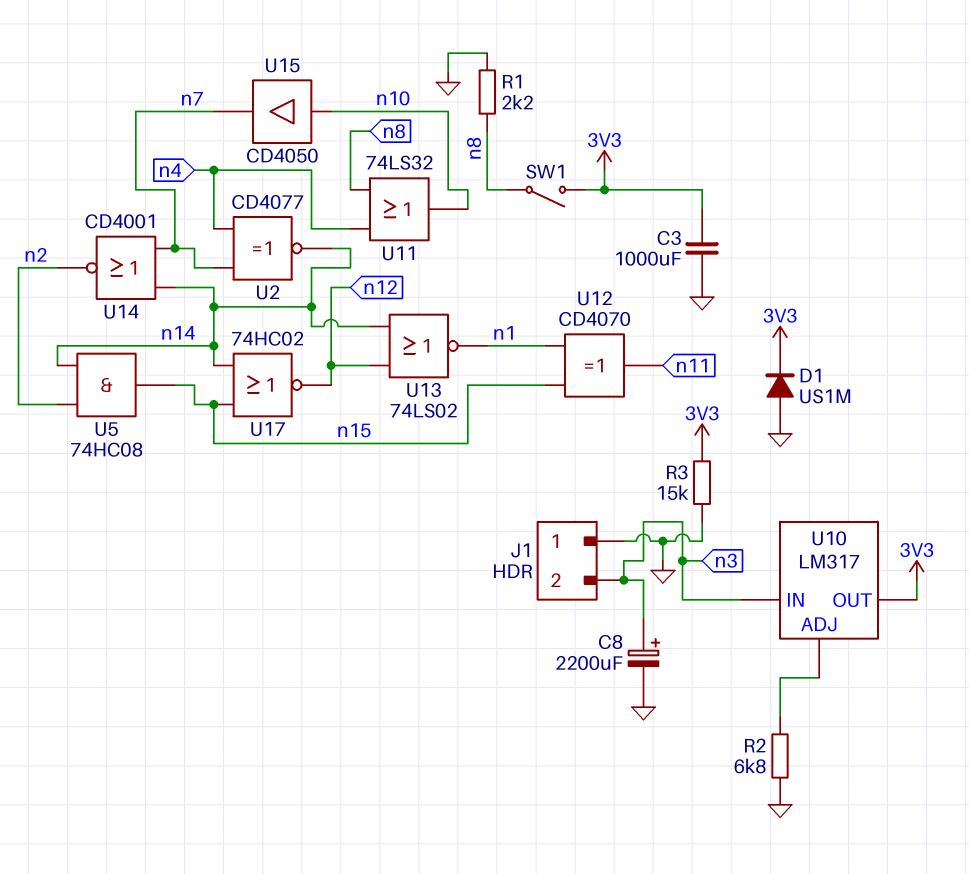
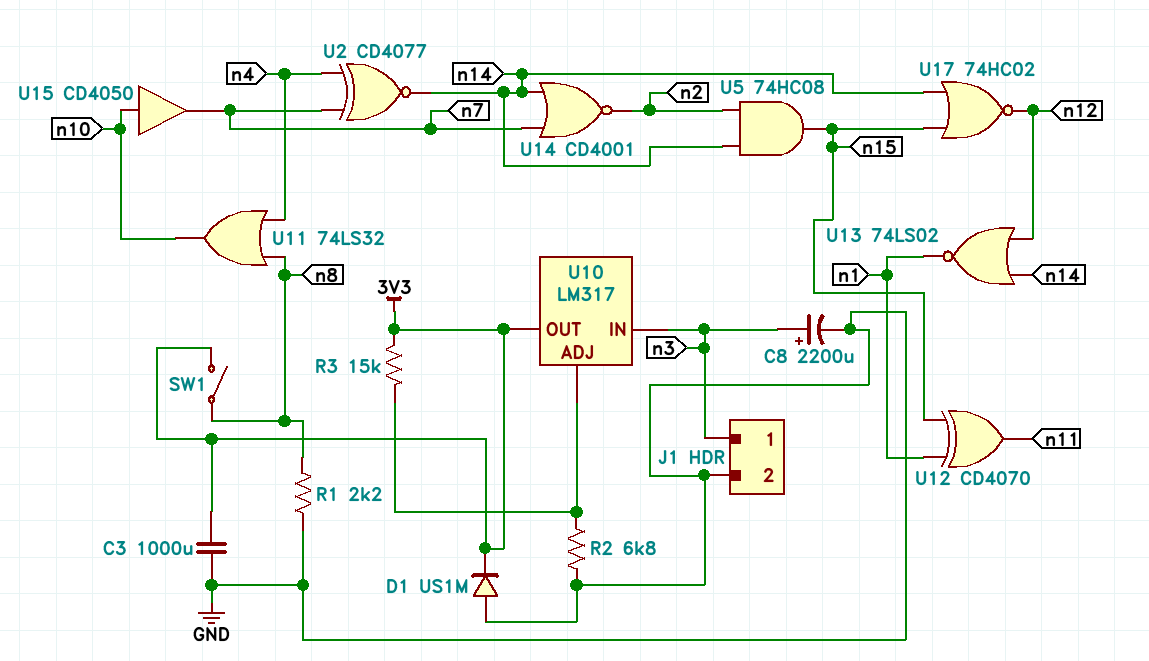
J1 pin 1: GND -> n3
J1 pin 2: n3 -> GND
R3: 15k (3V3, GND) -> 15k (3V3, U10/ADJ)

